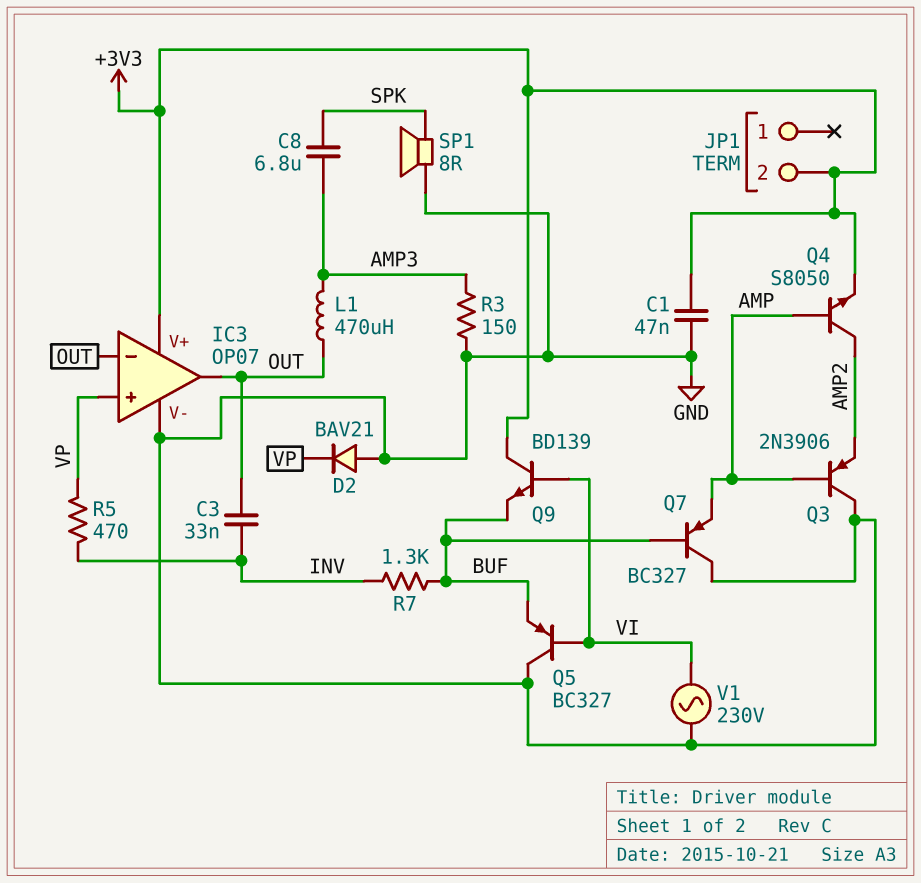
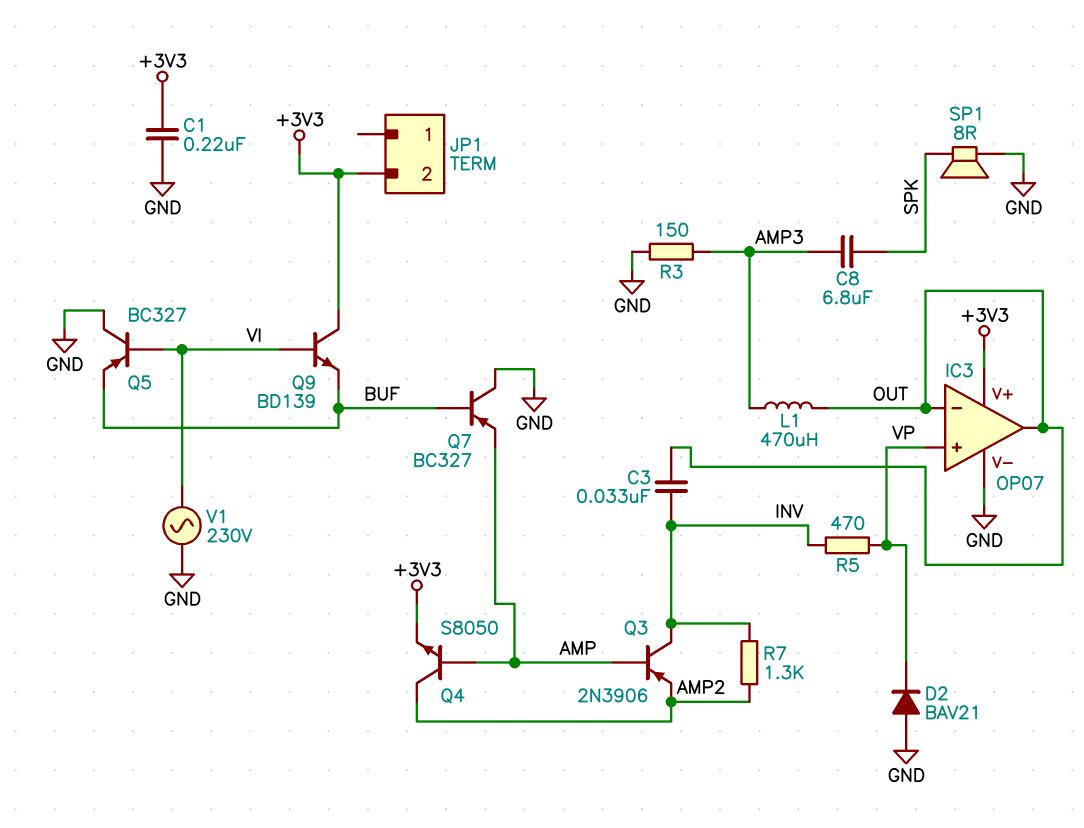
C1: 47nF (+3V3, GND) -> 220nF (+3V3, GND)
Q3: PNP 2N3906 (B AMP, C GND, E AMP2) -> PNP 2N3906 (B AMP, C INV, E AMP2)
R7: 1.3k (BUF, INV) -> 1.3k (AMP2, INV)

